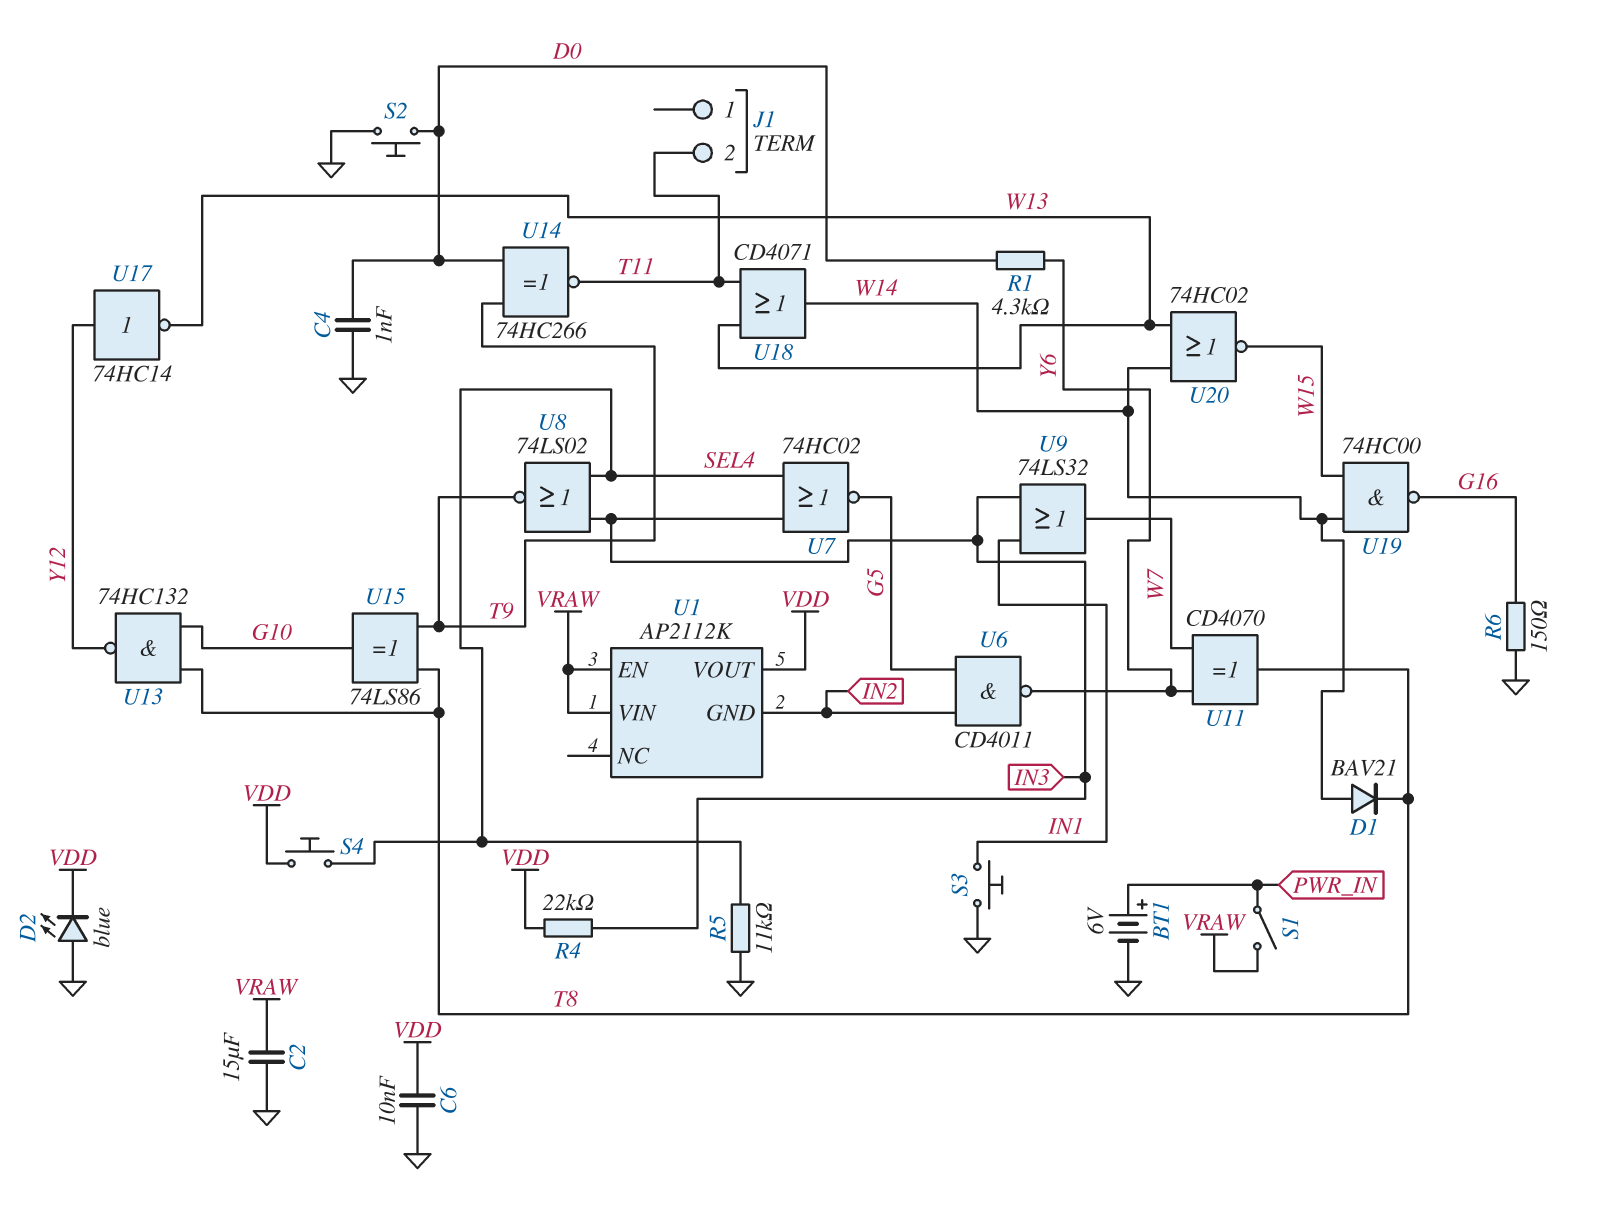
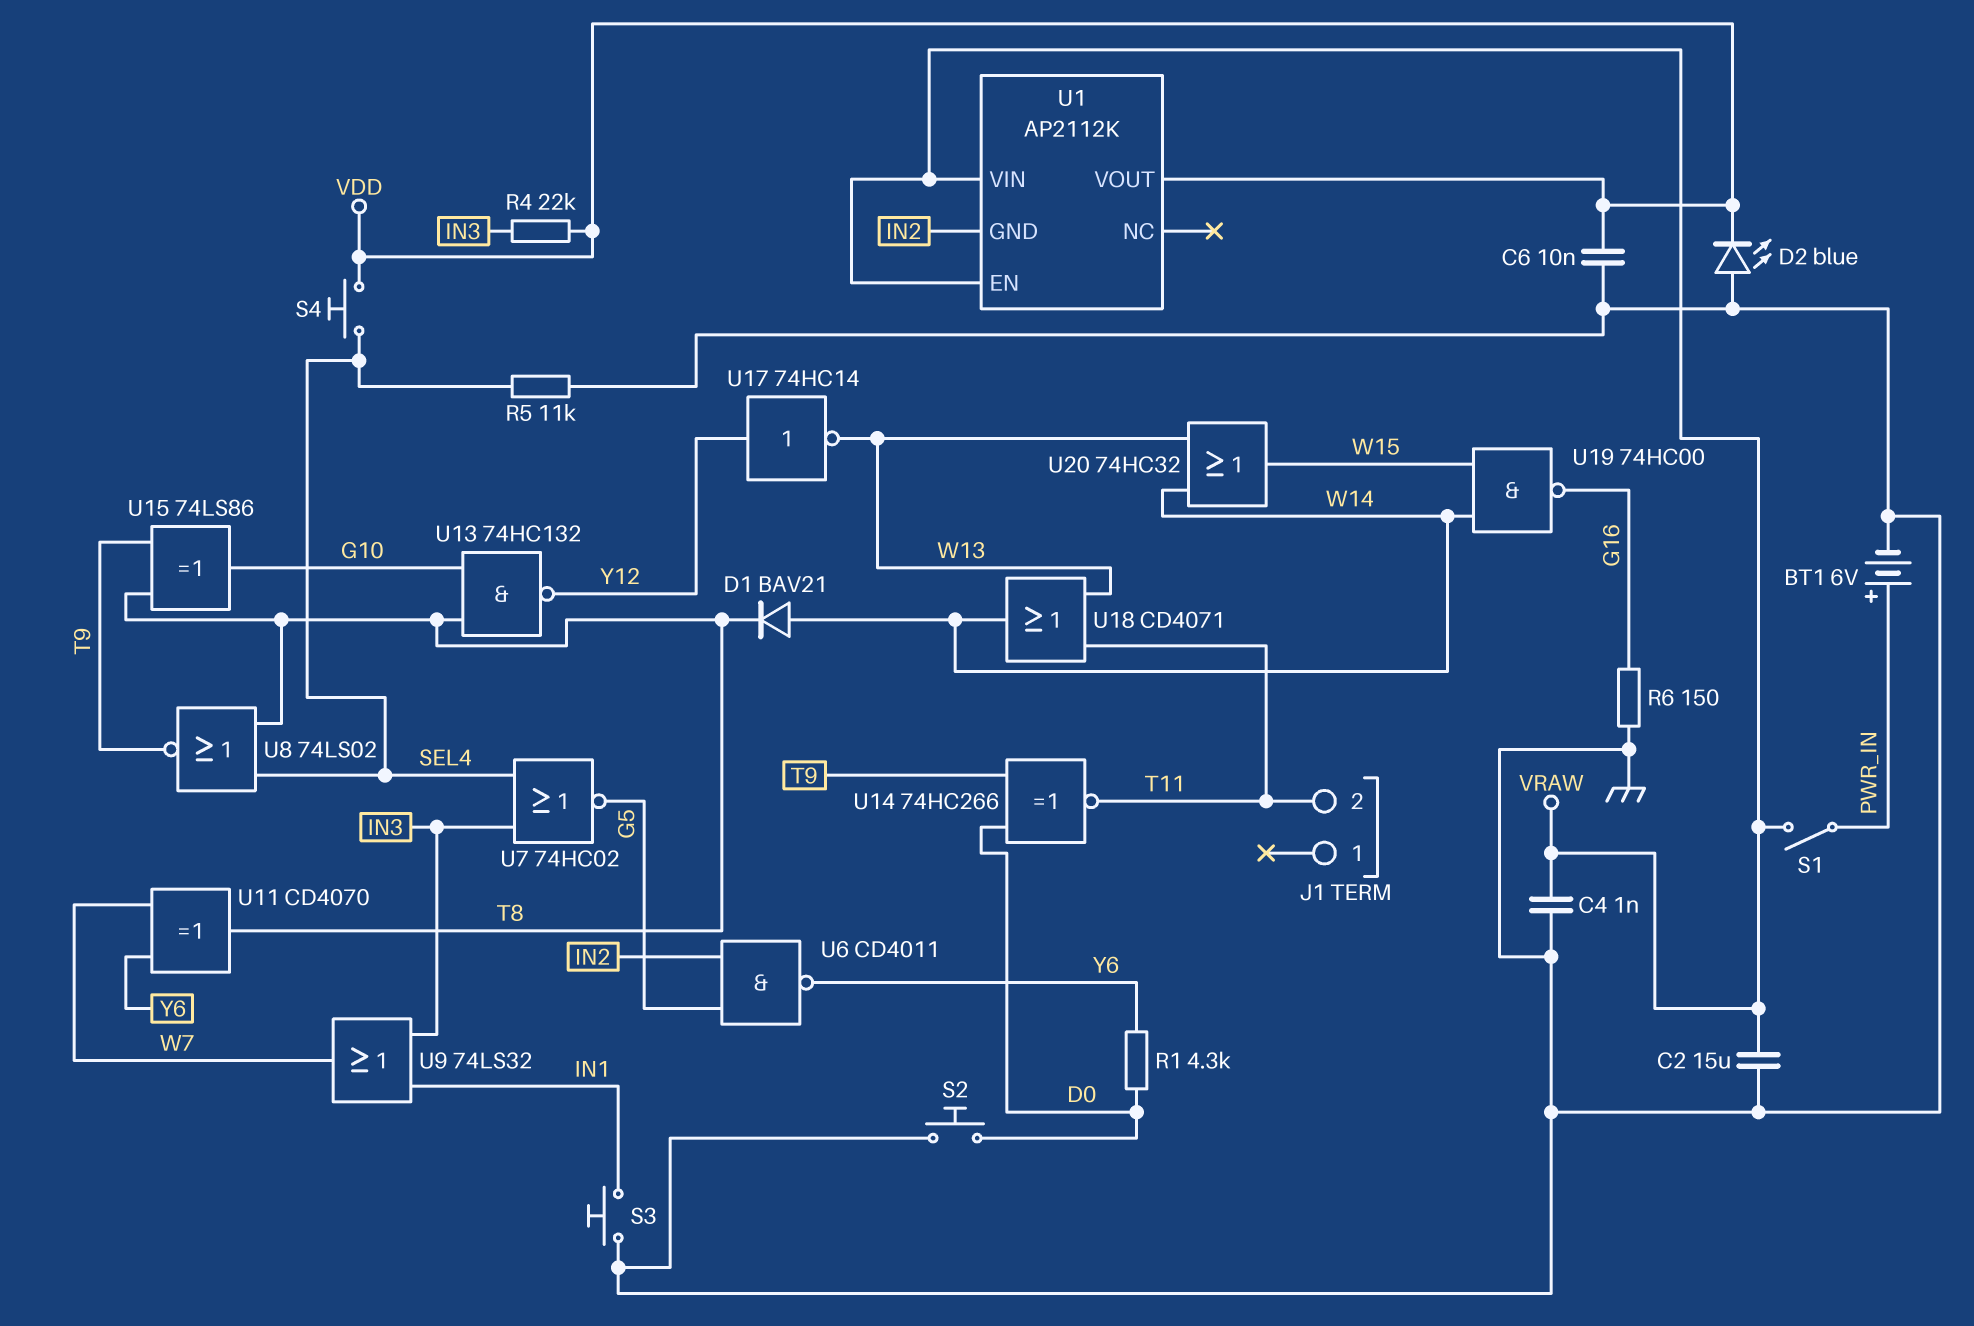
C4: 1nF (D0, GND) -> 1nF (GND, VRAW)
U8: NOR 74LS02 (in IN3, in SEL4, out T9) -> NOR 74LS02 (in SEL4, in T8, out T9)
U20: NOR 74HC02 (in W13, in W14, out W15) -> OR 74HC32 (in W13, in W14, out W15)

